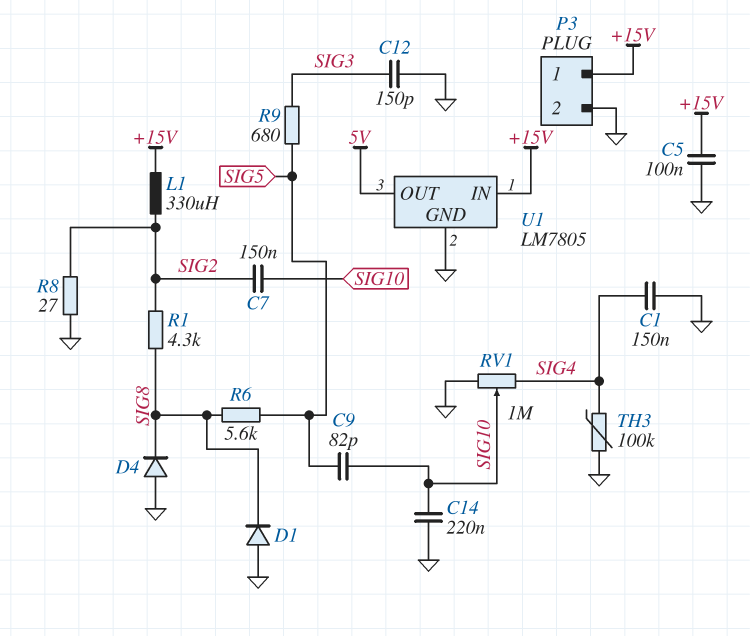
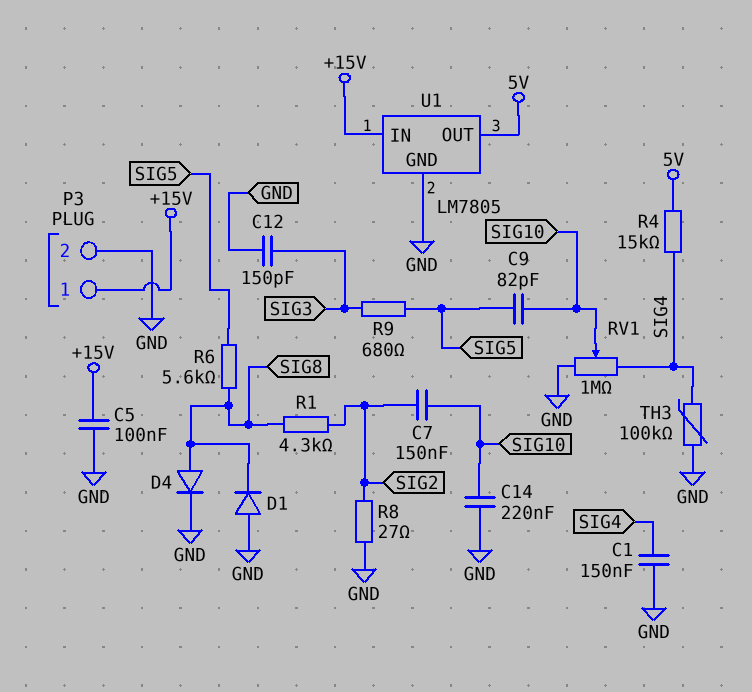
D4: diode (A GND, K SIG8) -> diode (A SIG8, K GND)
L1: 330uH (+15V, SIG2) -> none
R4: none -> 15k (5V, SIG4)

